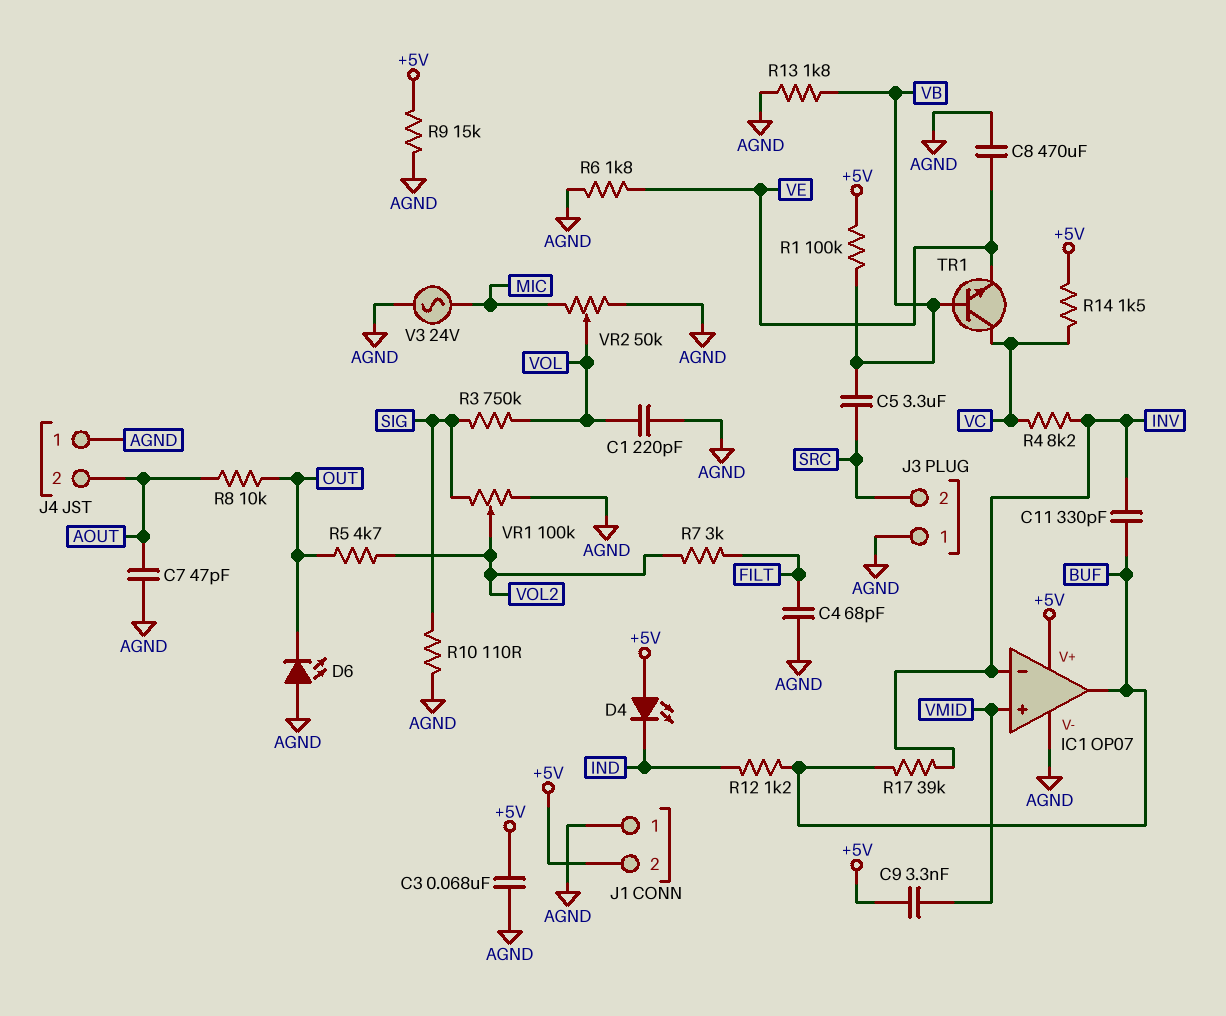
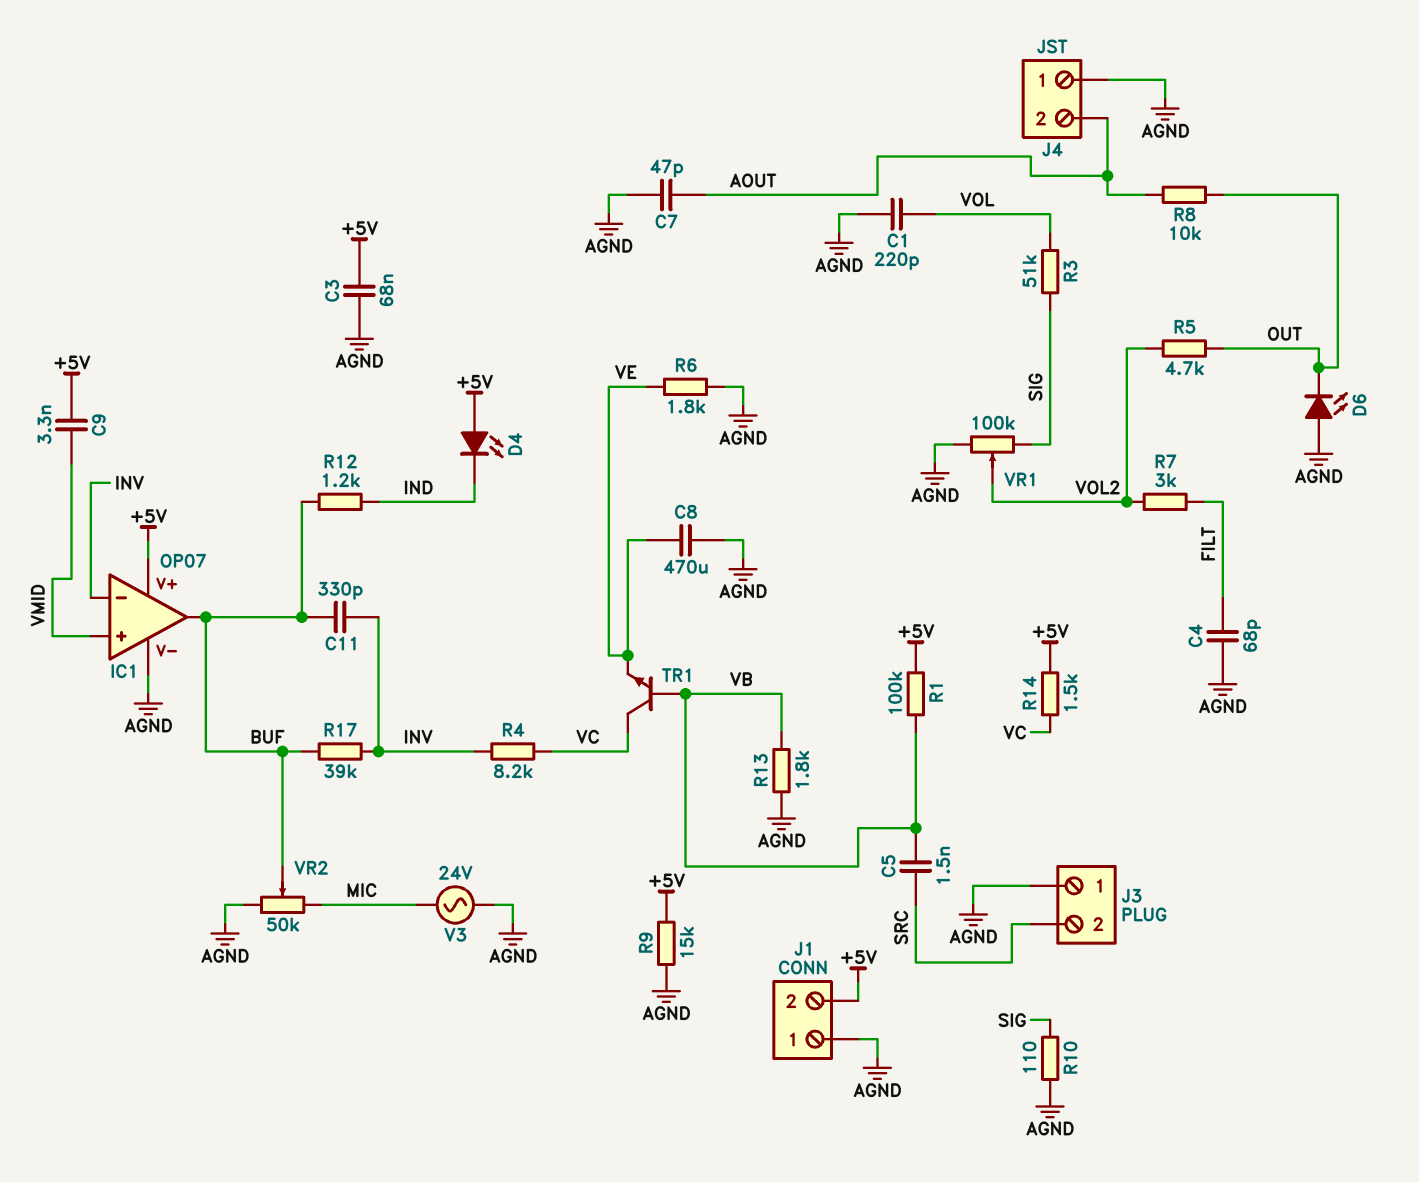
C5: 3.3uF (SRC, VB) -> 1.5nF (SRC, VB)
R3: 750k (SIG, VOL) -> 51k (SIG, VOL)
VR2: 50k (AGND, MIC, wiper VOL) -> 50k (AGND, MIC, wiper BUF)

